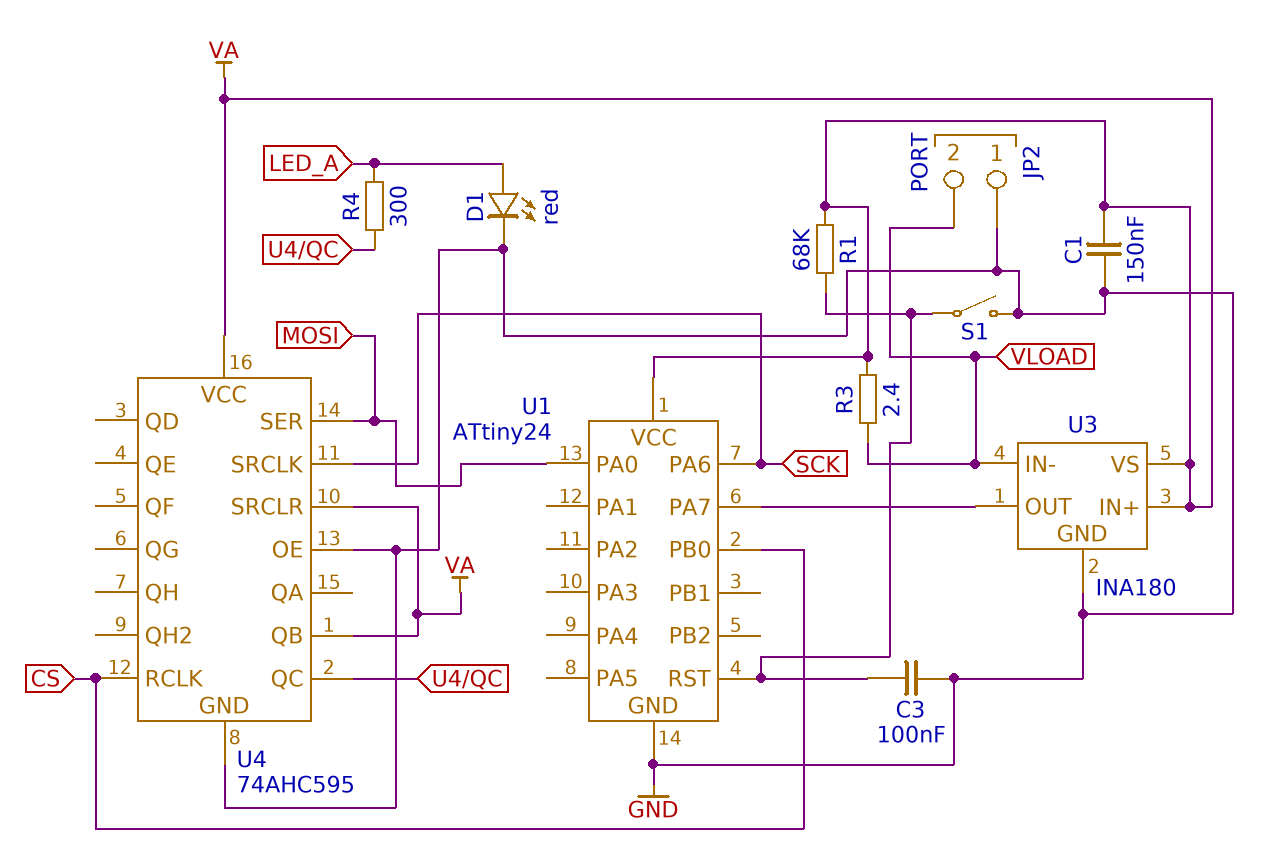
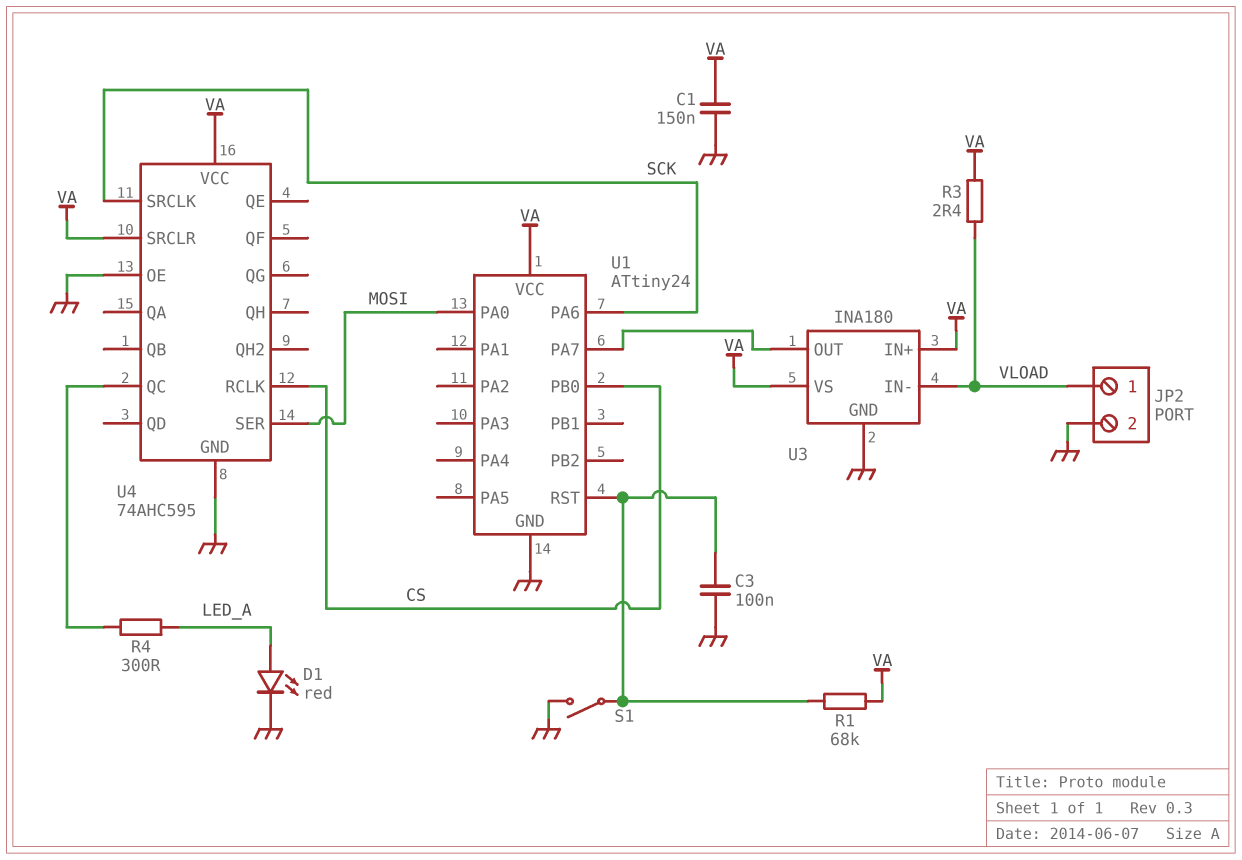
JP2 pin 1: GND -> VLOAD
JP2 pin 2: VLOAD -> GND
U4 pin QB: VA -> none

